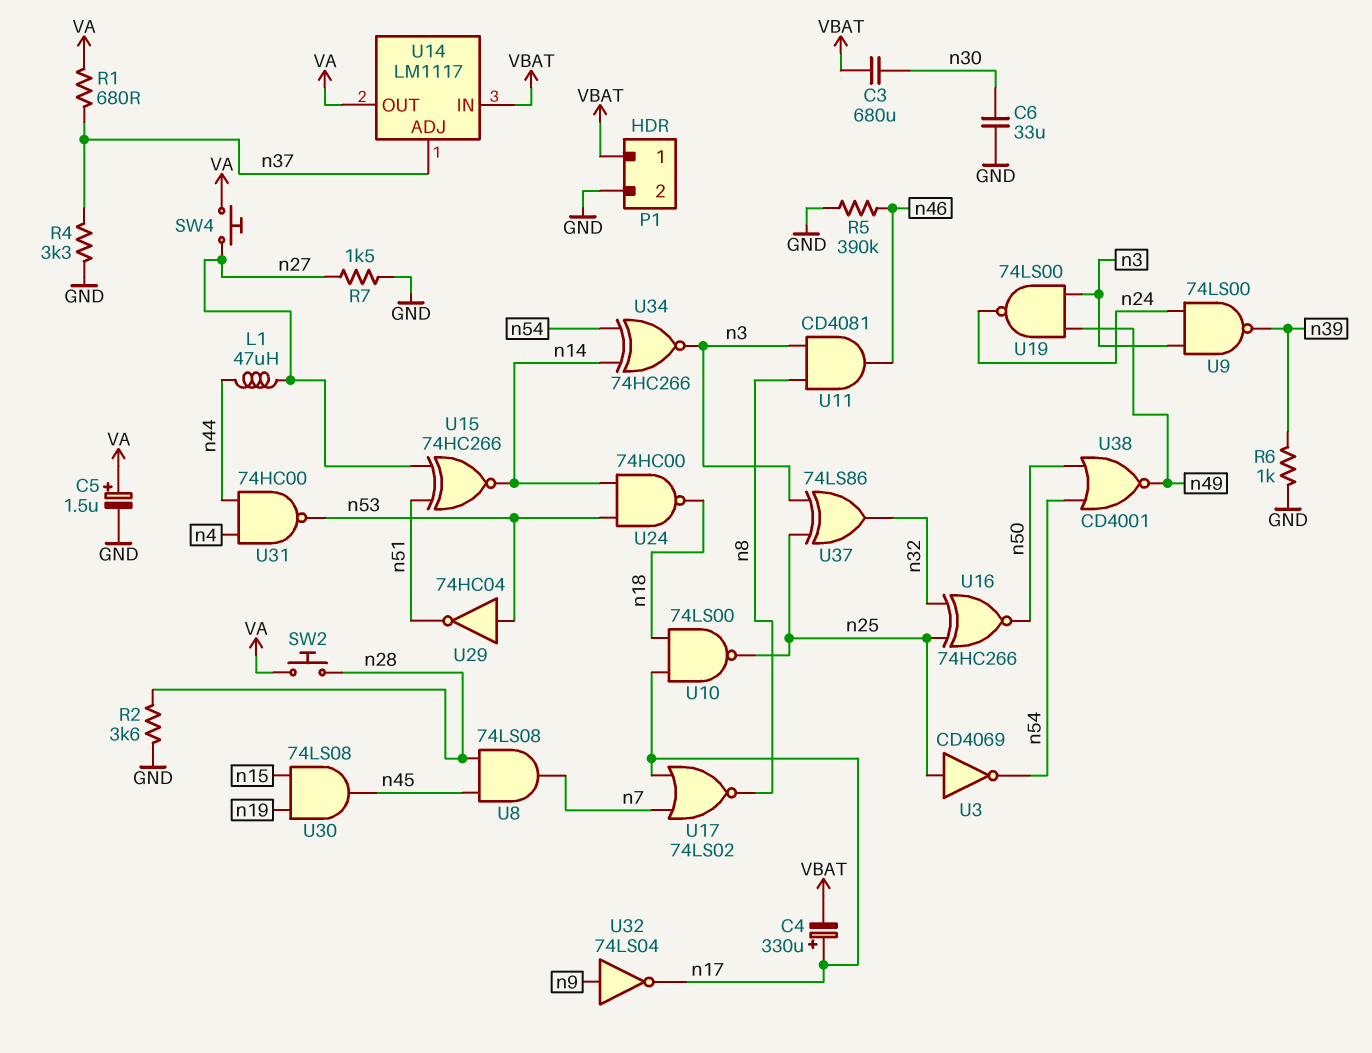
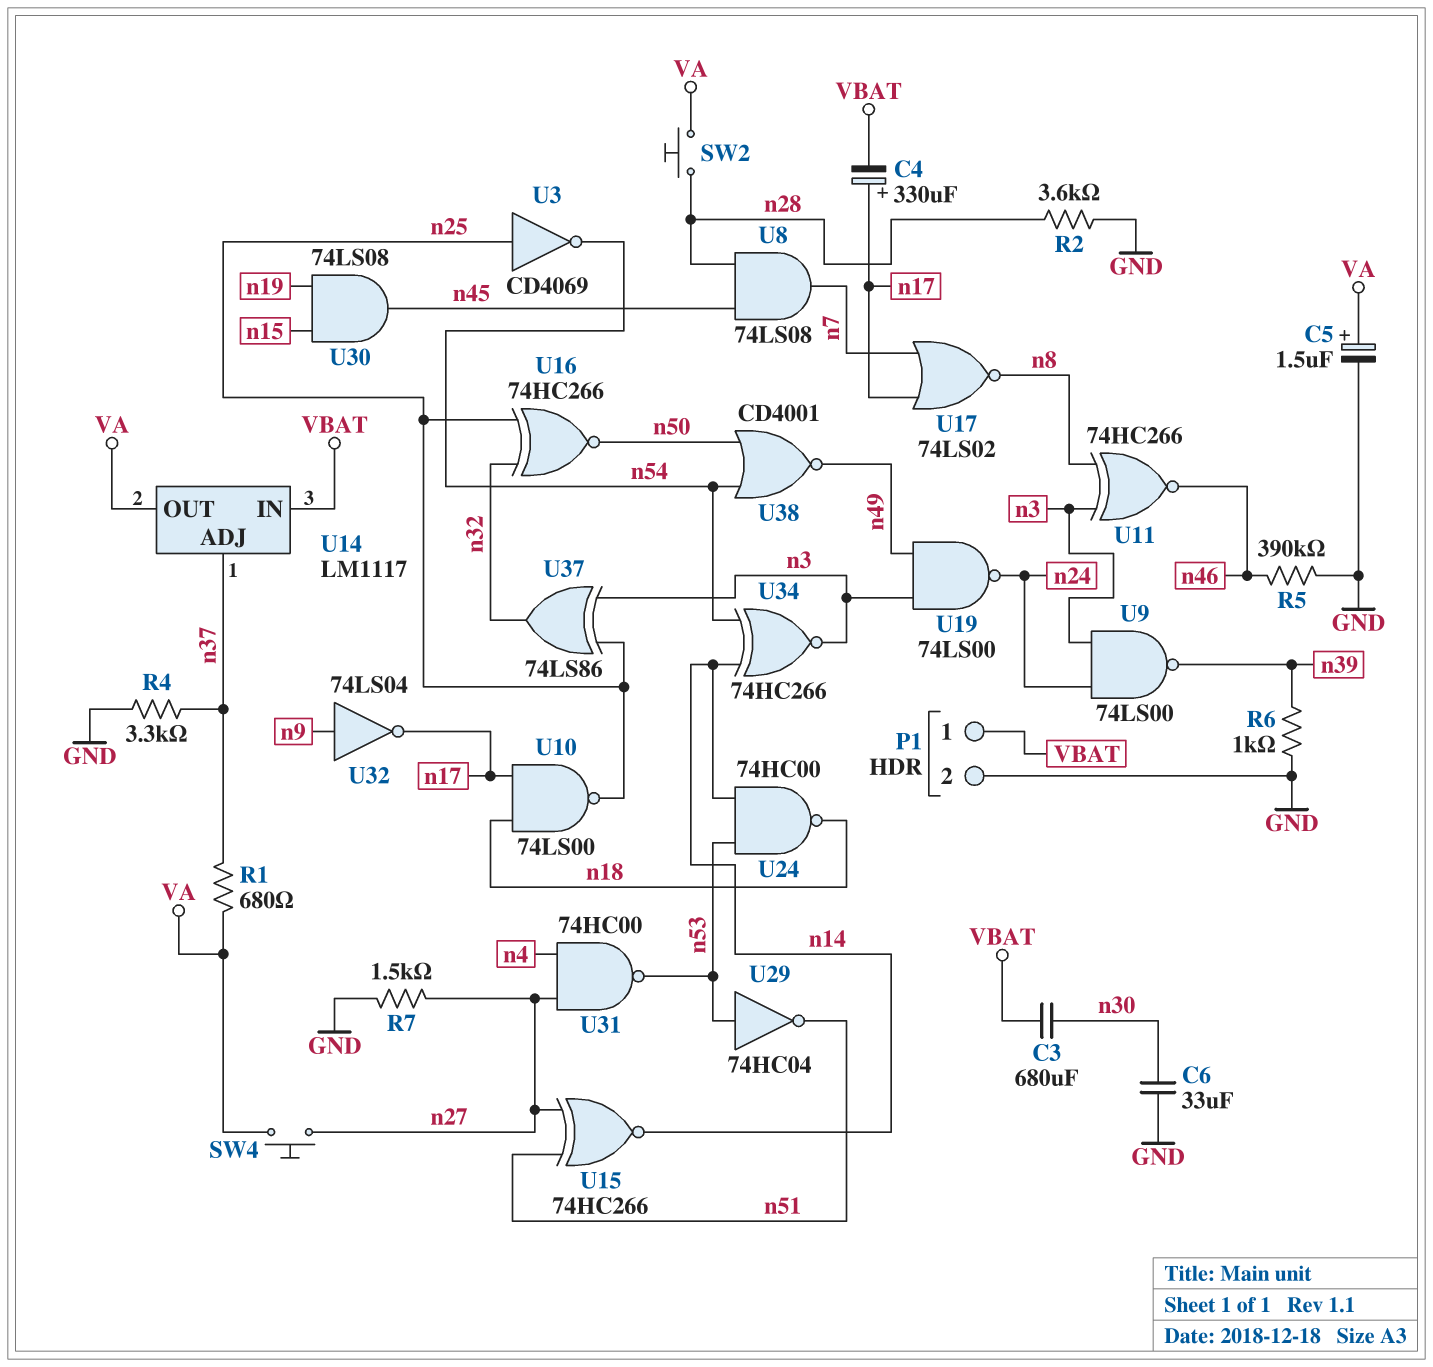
L1: 47uH (n27, n44) -> none
U11: AND CD4081 (in n3, in n8, out n46) -> XNOR 74HC266 (in n3, in n8, out n46)
U31: NAND 74HC00 (in n4, in n44, out n53) -> NAND 74HC00 (in n4, in n27, out n53)

